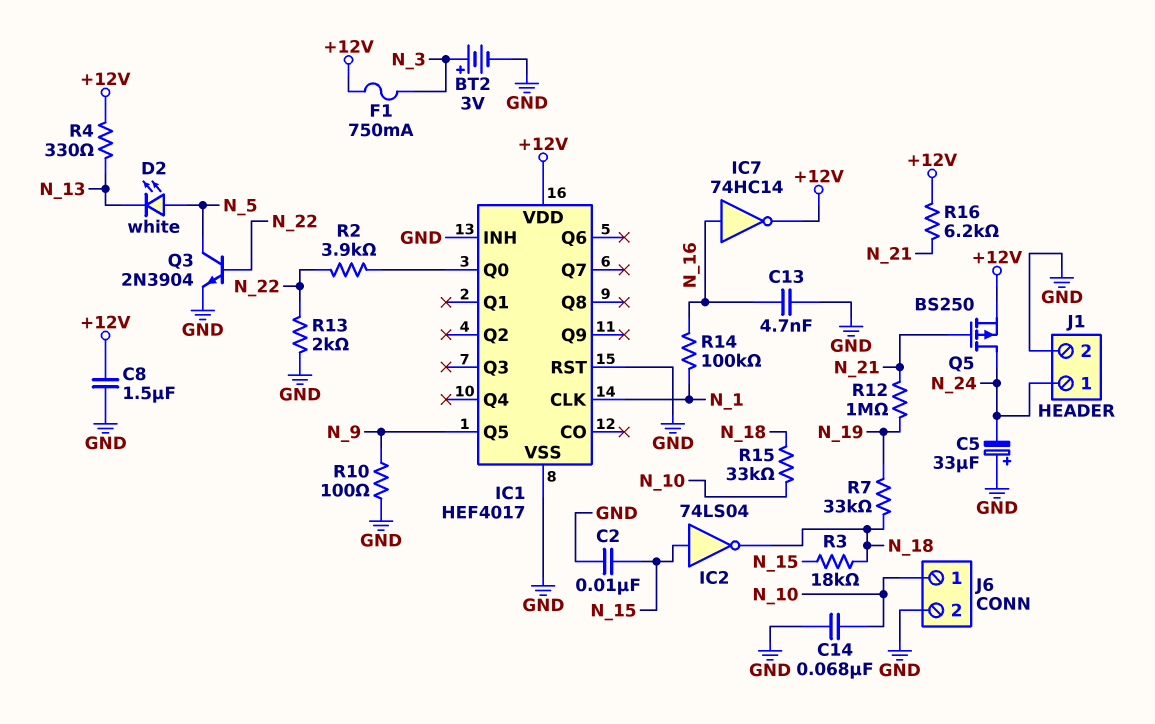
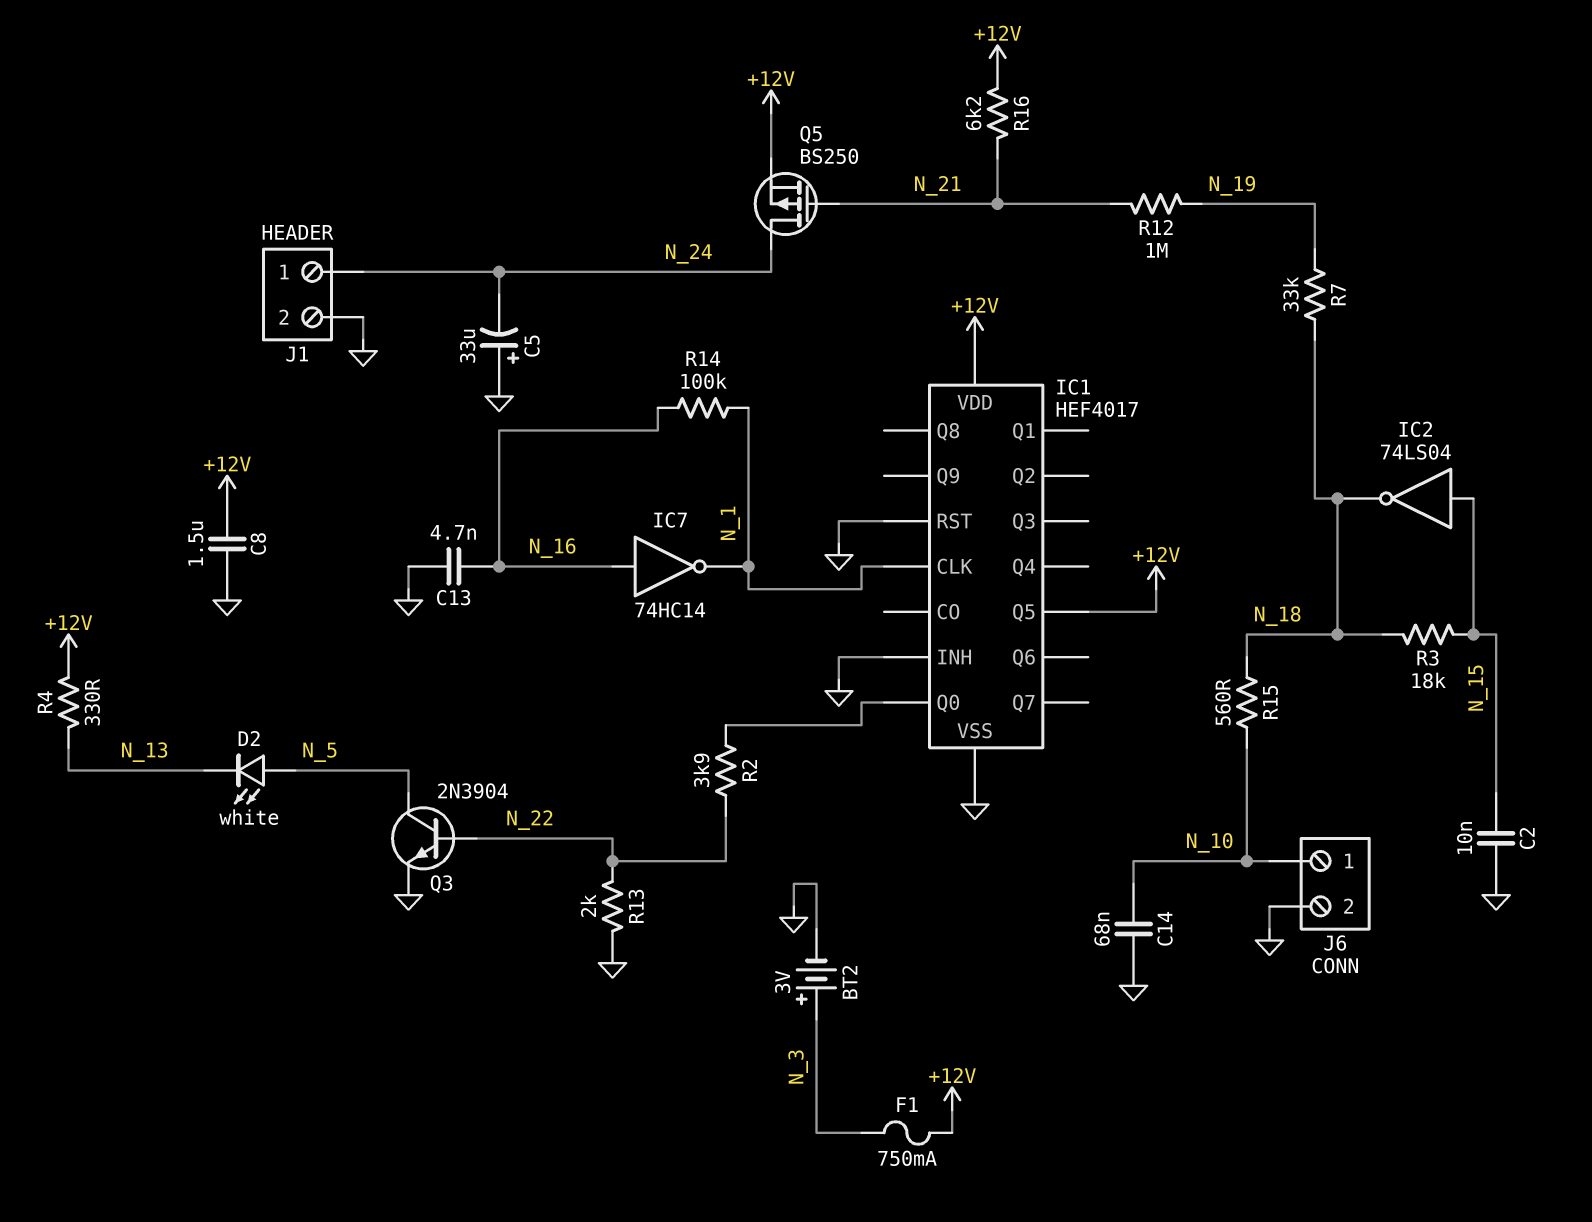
IC1 pin Q5: N_9 -> +12V
IC7: NOT 74HC14 (in N_16, out +12V) -> NOT 74HC14 (in N_16, out N_1)
R10: 100 (GND, N_9) -> none
R15: 33k (N_10, N_18) -> 560 (N_10, N_18)

